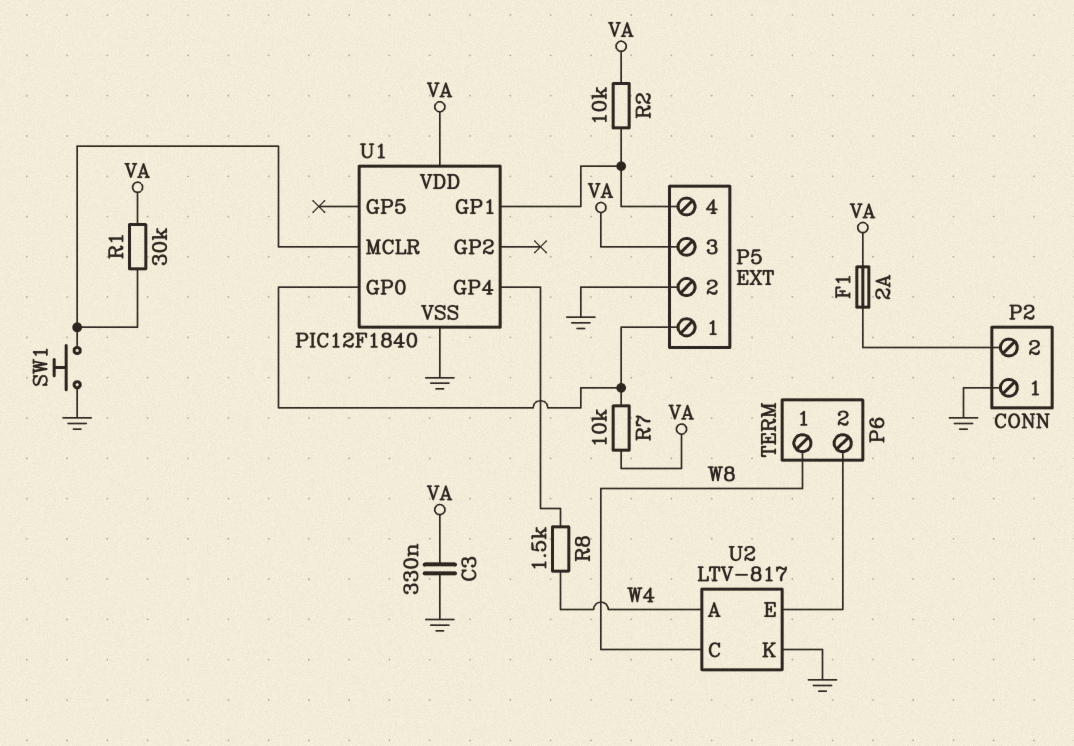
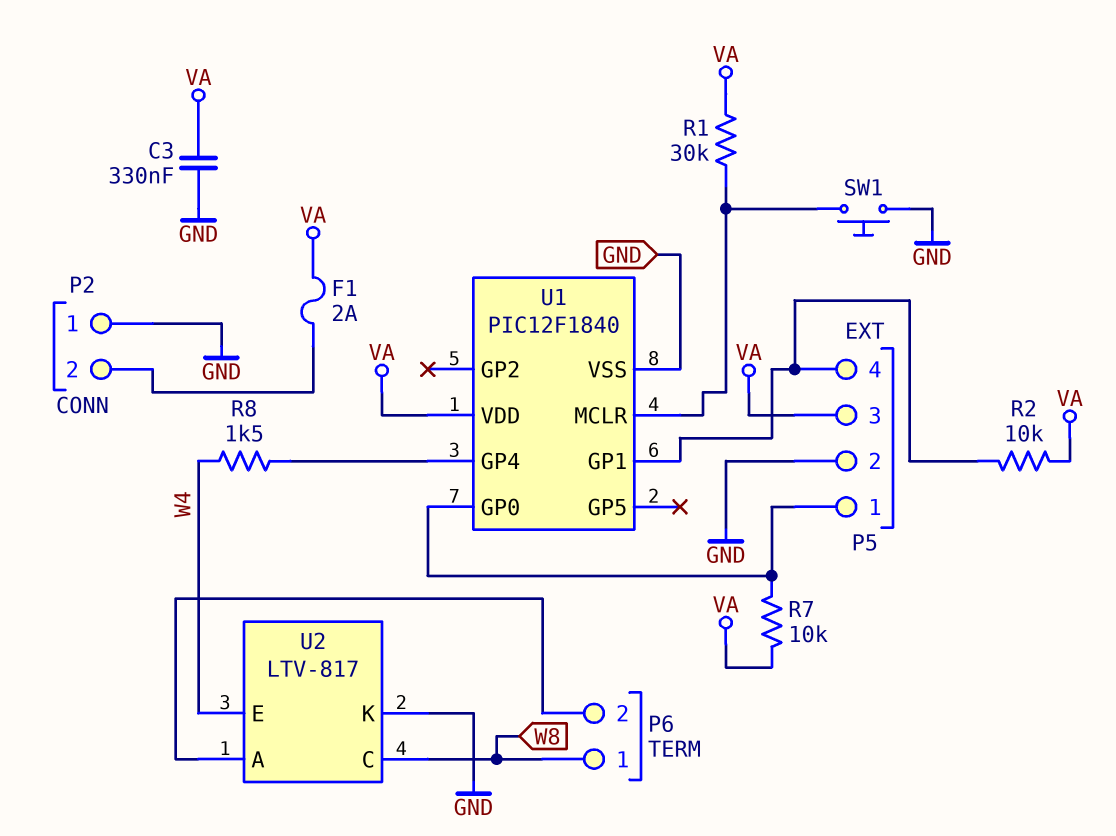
U2 pin A: W4 -> P6/2
U2 pin E: P6/2 -> W4

